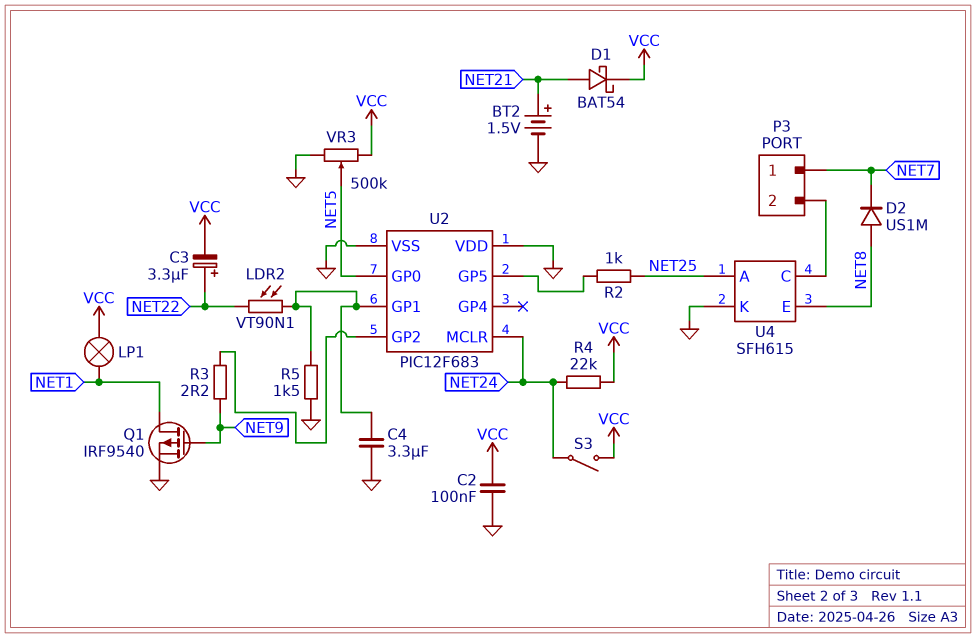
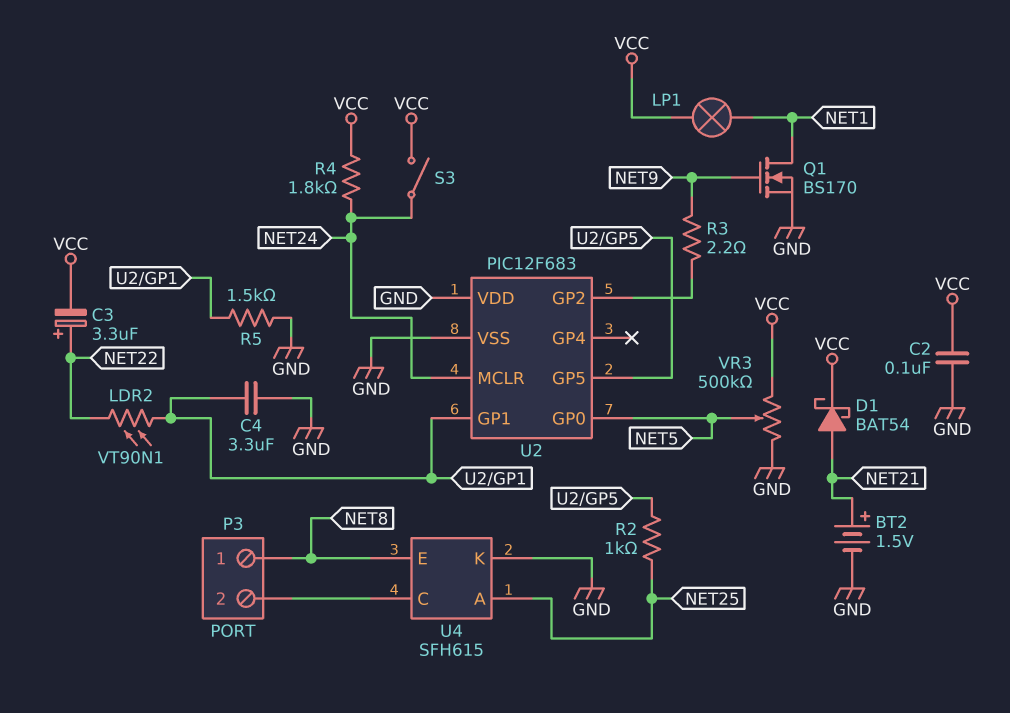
D2: diode US1M (A NET8, K NET7) -> none
P3 pin 1: NET7 -> NET8
Q1: PMOS IRF9540 (G NET9, D NET1, S GND) -> NMOS BS170 (G NET9, D NET1, S GND)
R4: 22k (NET24, VCC) -> 1.8k (NET24, VCC)

